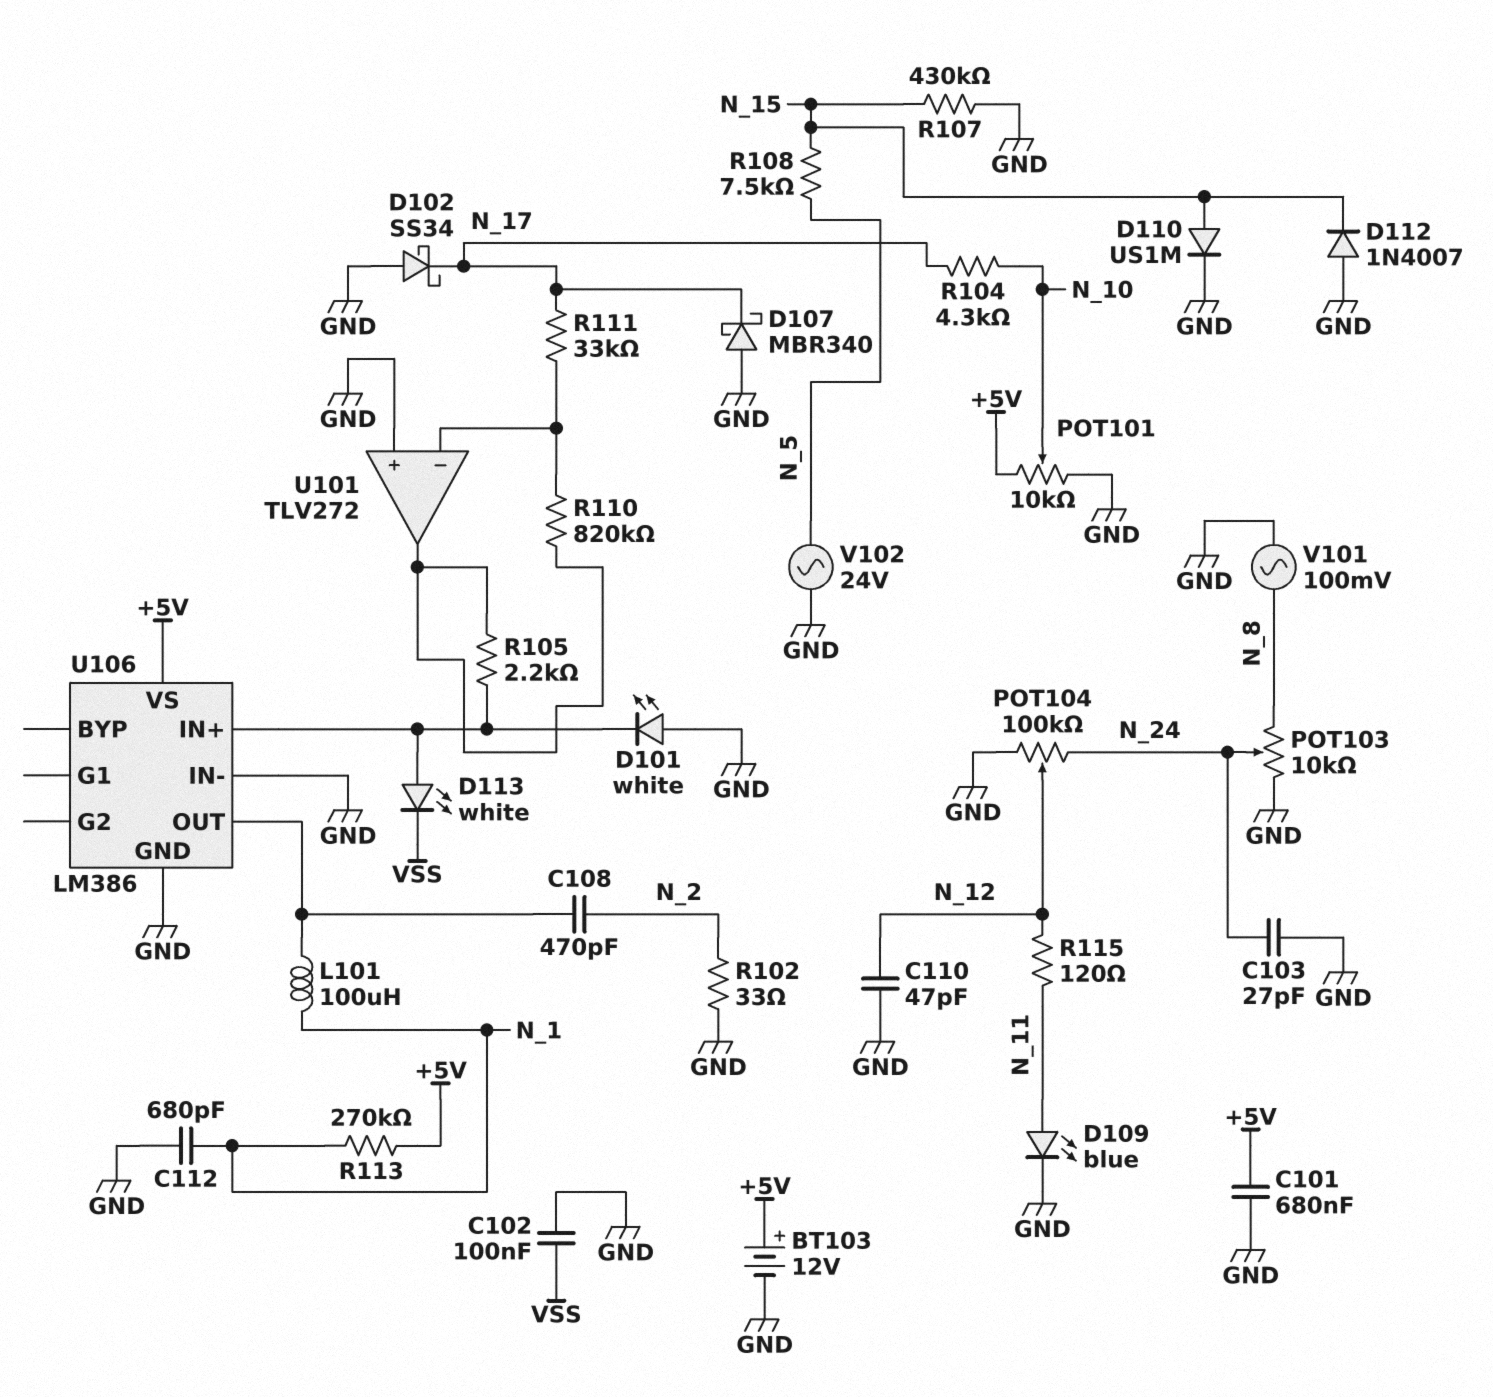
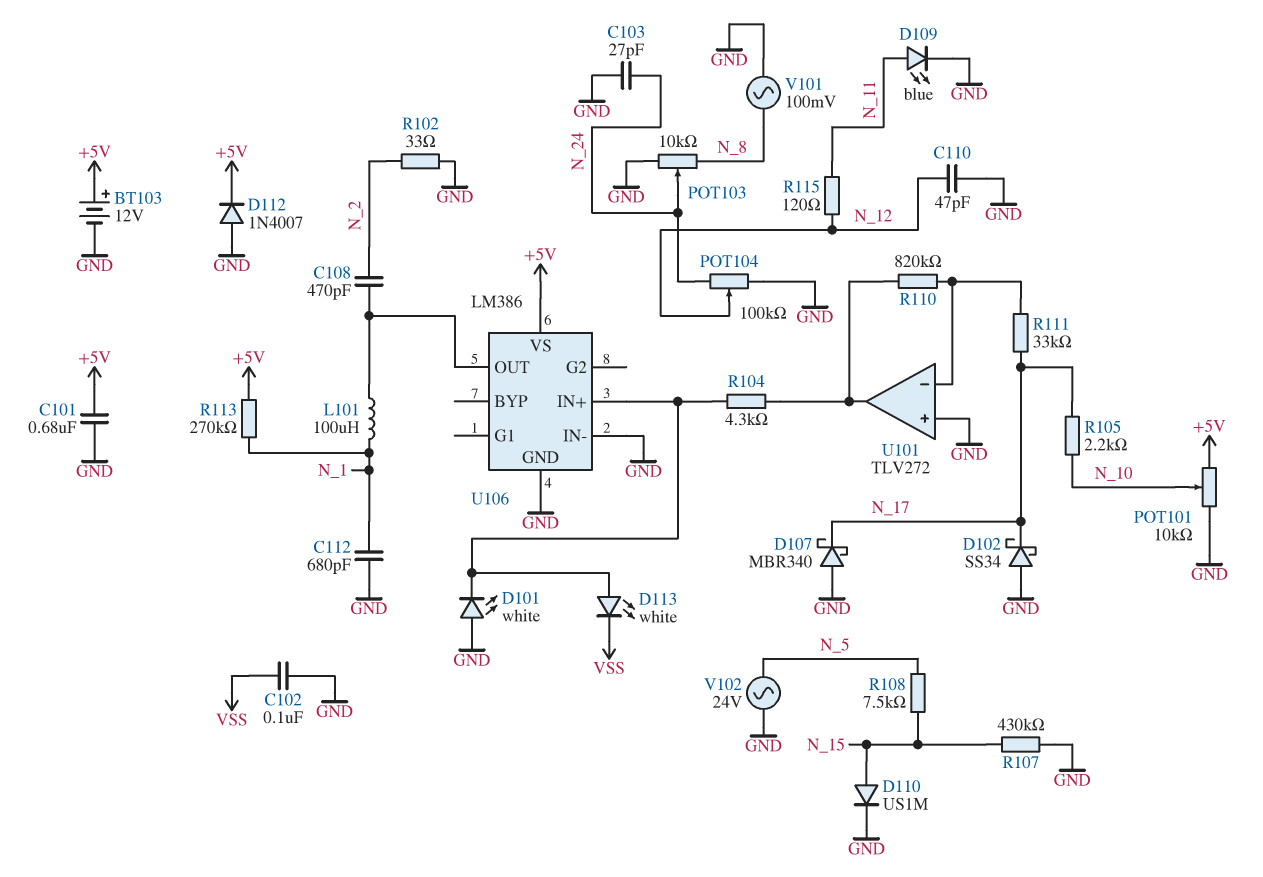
D112: diode 1N4007 (A GND, K N_15) -> diode 1N4007 (A GND, K +5V)
R104: 4.3k (N_10, N_17) -> 4.3k (U101/out, U106/IN+)
R105: 2.2k (U101/out, U106/IN+) -> 2.2k (N_10, N_17)

